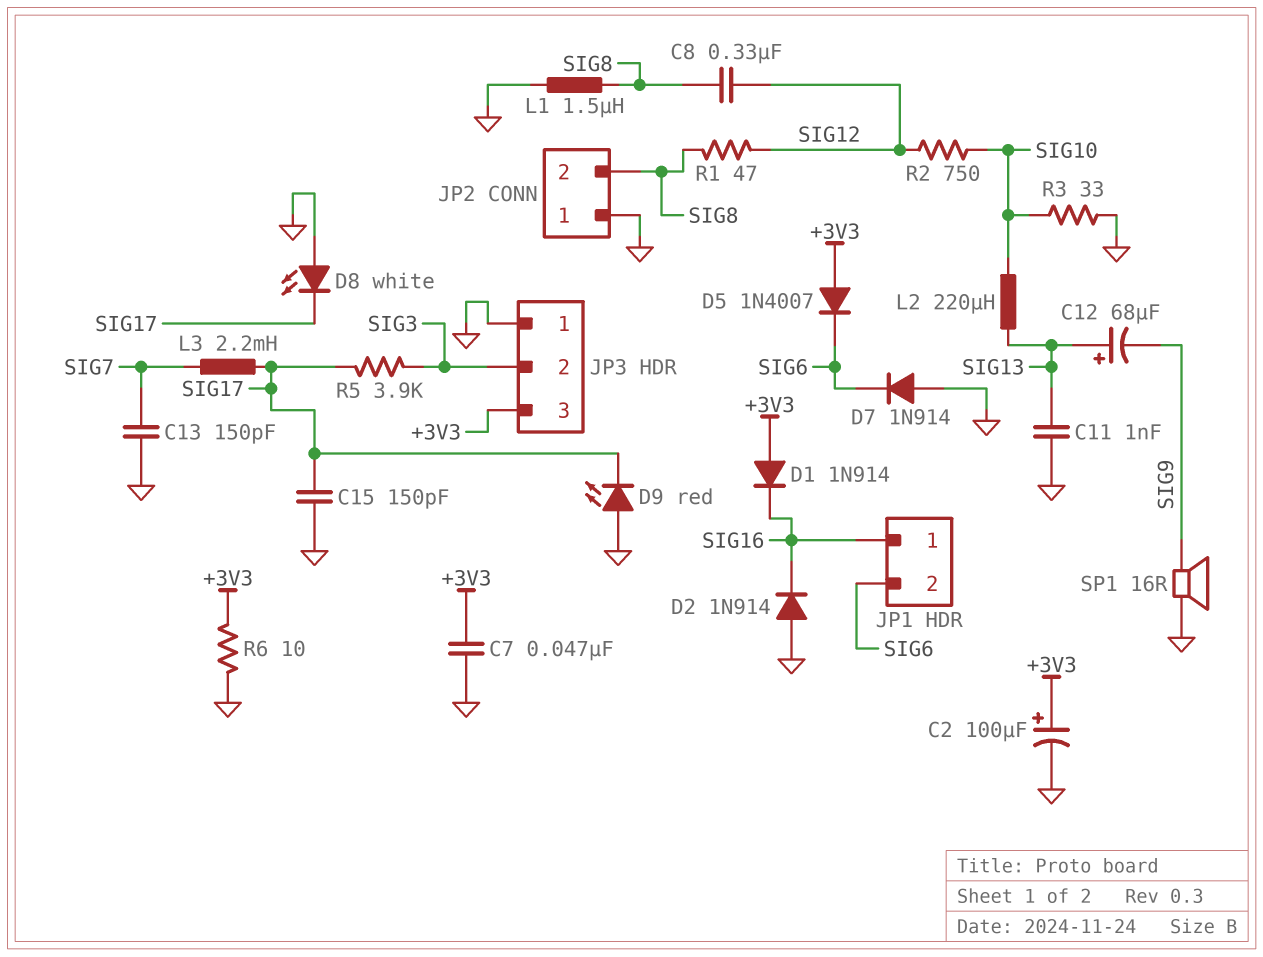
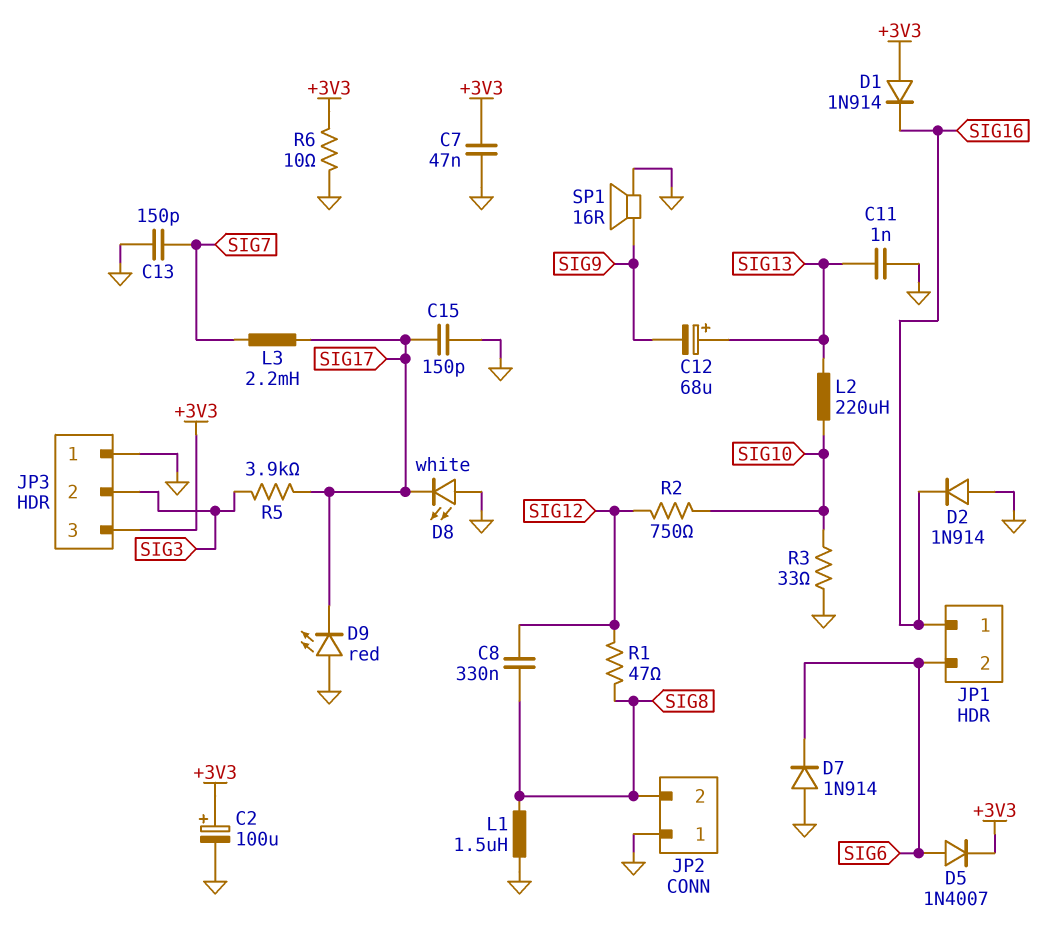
D5: diode 1N4007 (A +3V3, K SIG6) -> diode 1N4007 (A SIG6, K +3V3)

